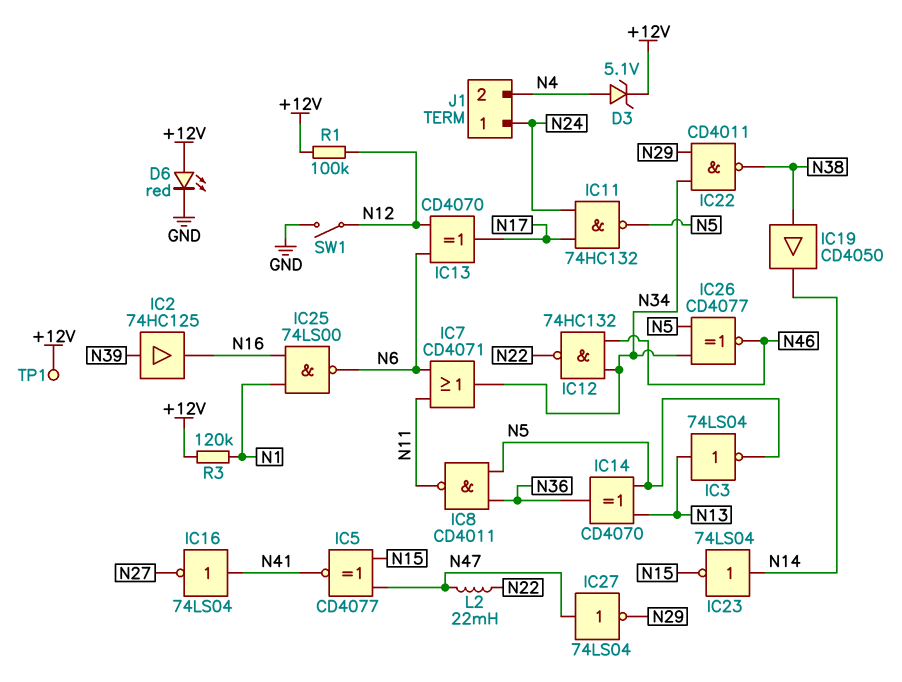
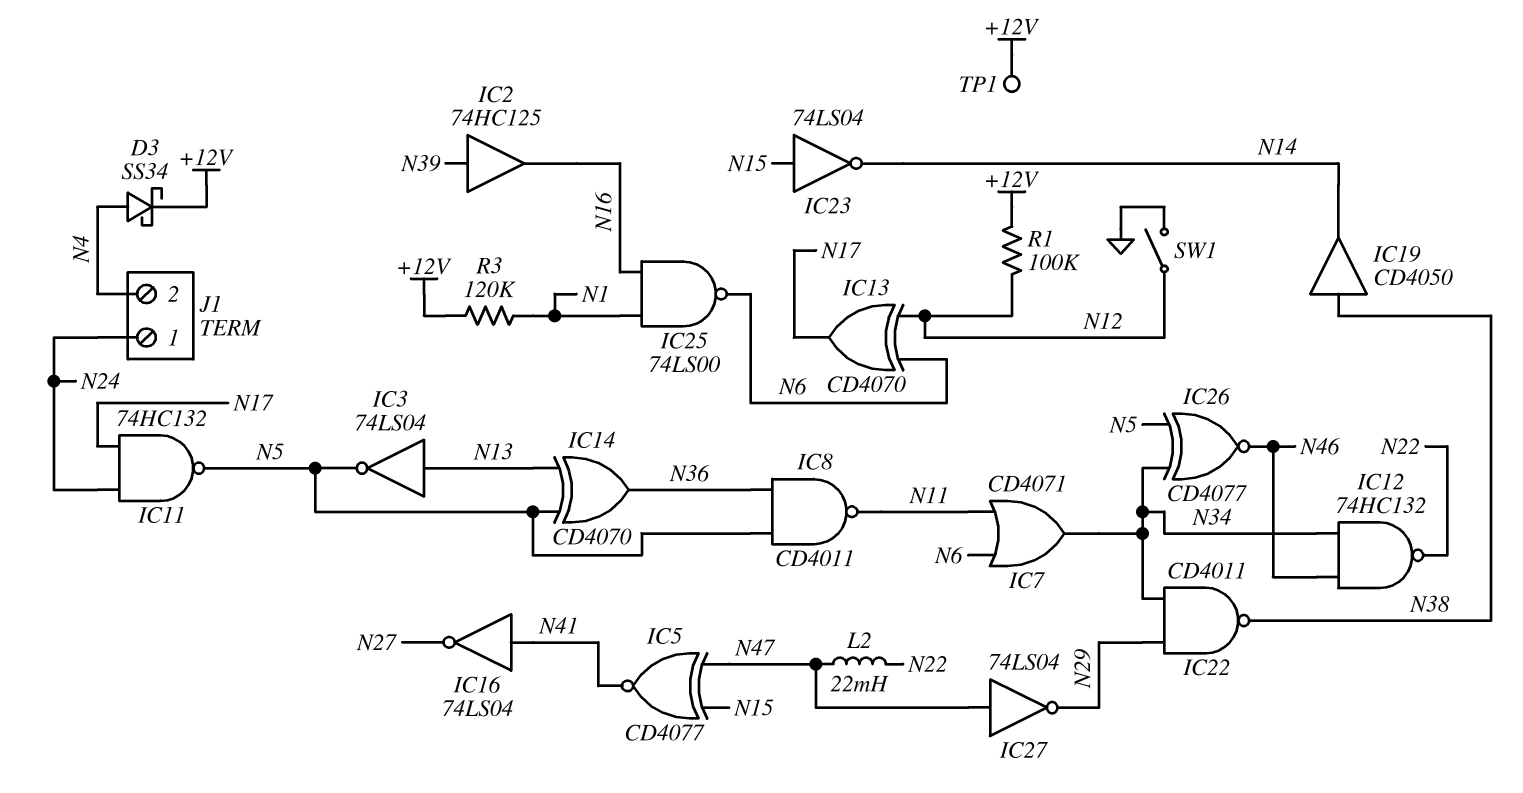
D3: zener 5.1V (A N4, K +12V) -> schottky SS34 (A N4, K +12V)
D6: LED red (A +12V, K GND) -> none
IC23: NOT 74LS04 (in N14, out N15) -> NOT 74LS04 (in N15, out N14)

